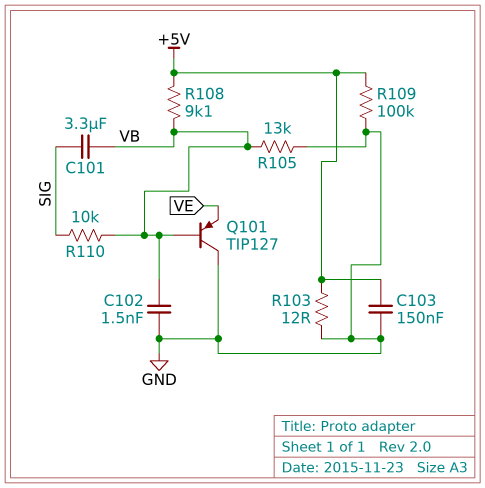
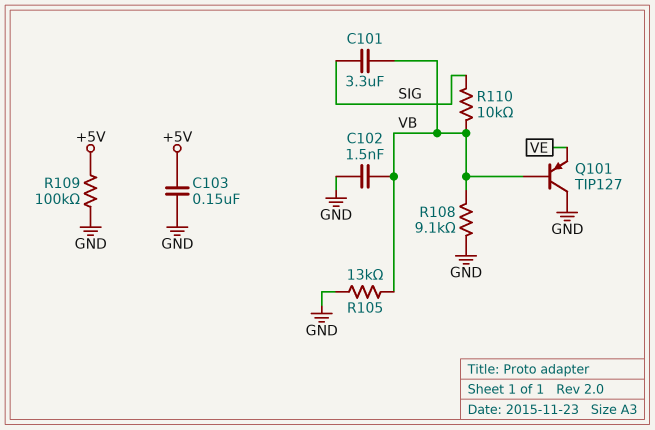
R103: 12 (+5V, GND) -> none
R108: 9.1k (+5V, VB) -> 9.1k (GND, VB)

